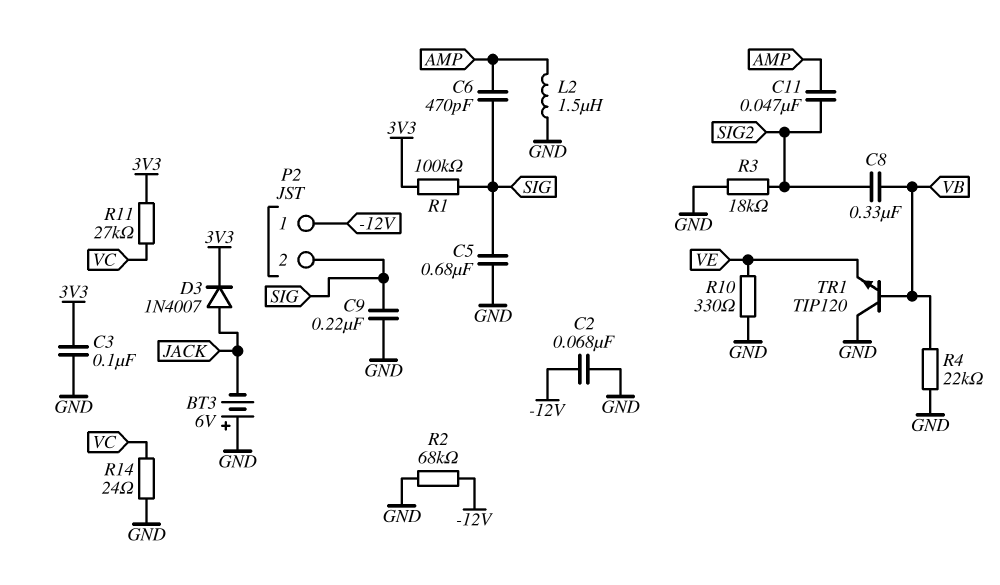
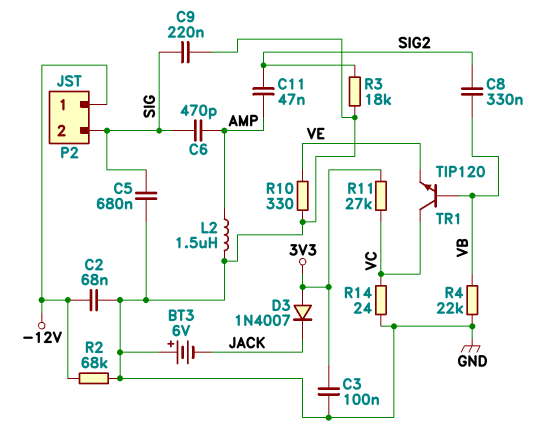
D3: diode 1N4007 (A JACK, K 3V3) -> diode 1N4007 (A 3V3, K JACK)
R1: 100k (3V3, SIG) -> none
TR1: NPN TIP120 (B VB, C GND, E VE) -> NPN TIP120 (B VB, C VC, E VE)

